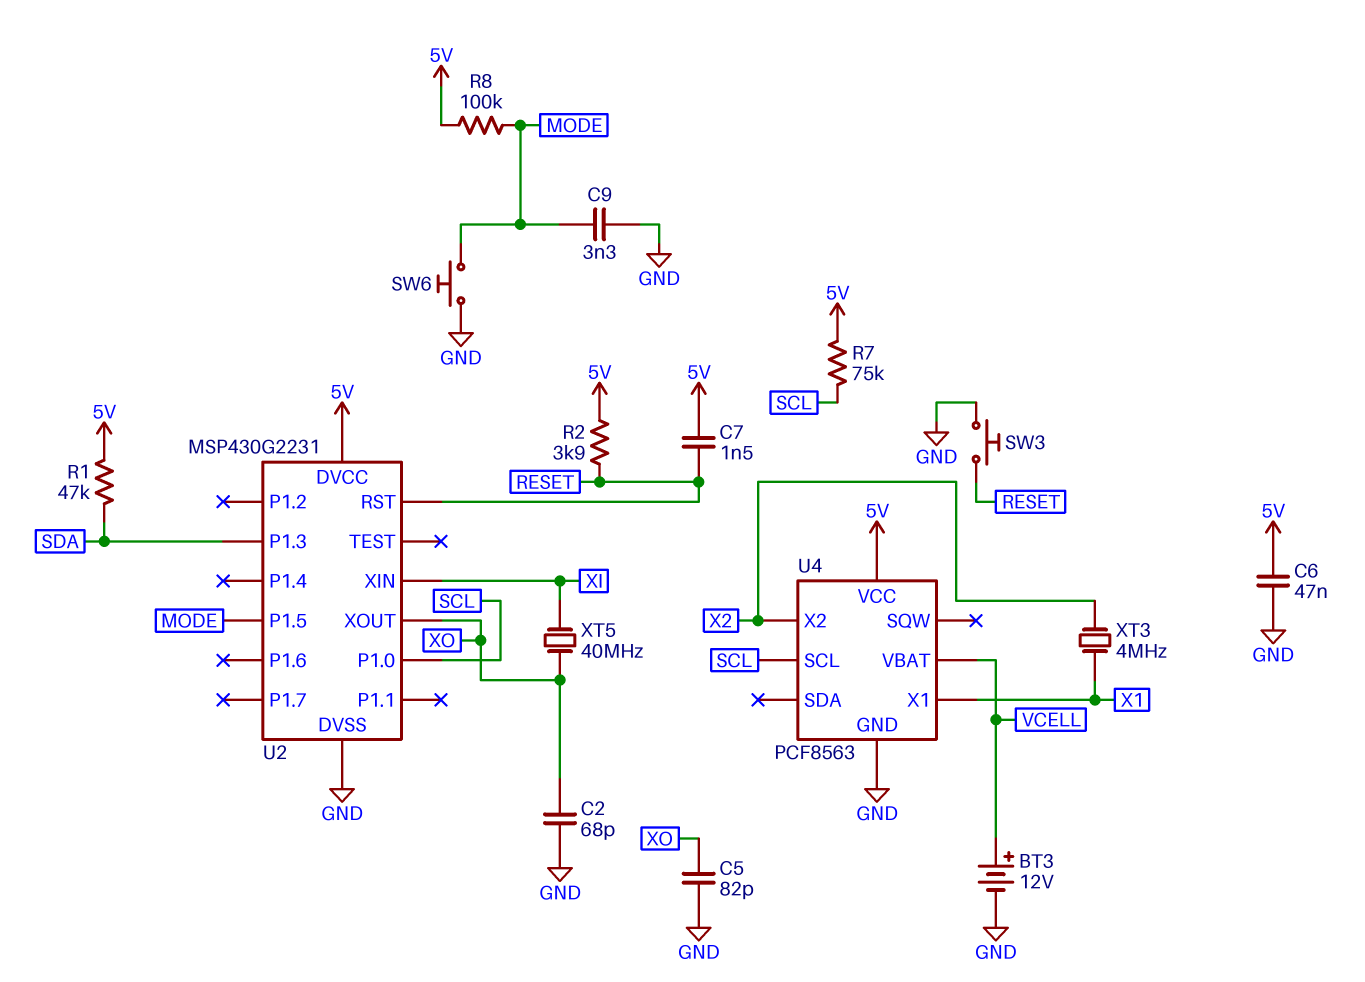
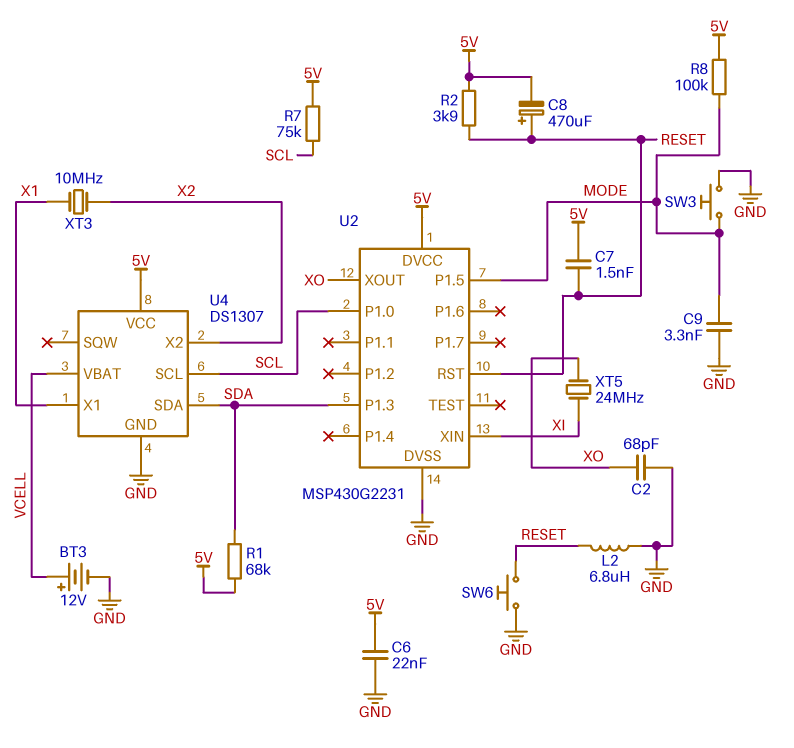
C5: 82pF (GND, XO) -> none
C6: 47nF (5V, GND) -> 22nF (5V, GND)
C8: none -> 470uF (plus RESET, minus 5V)
L2: none -> 6.8uH (GND, RESET)
R1: 47k (5V, SDA) -> 68k (5V, SDA)
SW3: button (GND, RESET) -> button (GND, MODE)
SW6: button (GND, MODE) -> button (GND, RESET)
U4: PCF8563 -> DS1307
U4 pin SDA: none -> SDA
XT3: 4MHz (X1, X2) -> 10MHz (X1, X2)
XT5: 40MHz (XI, XO) -> 24MHz (XI, XO)

